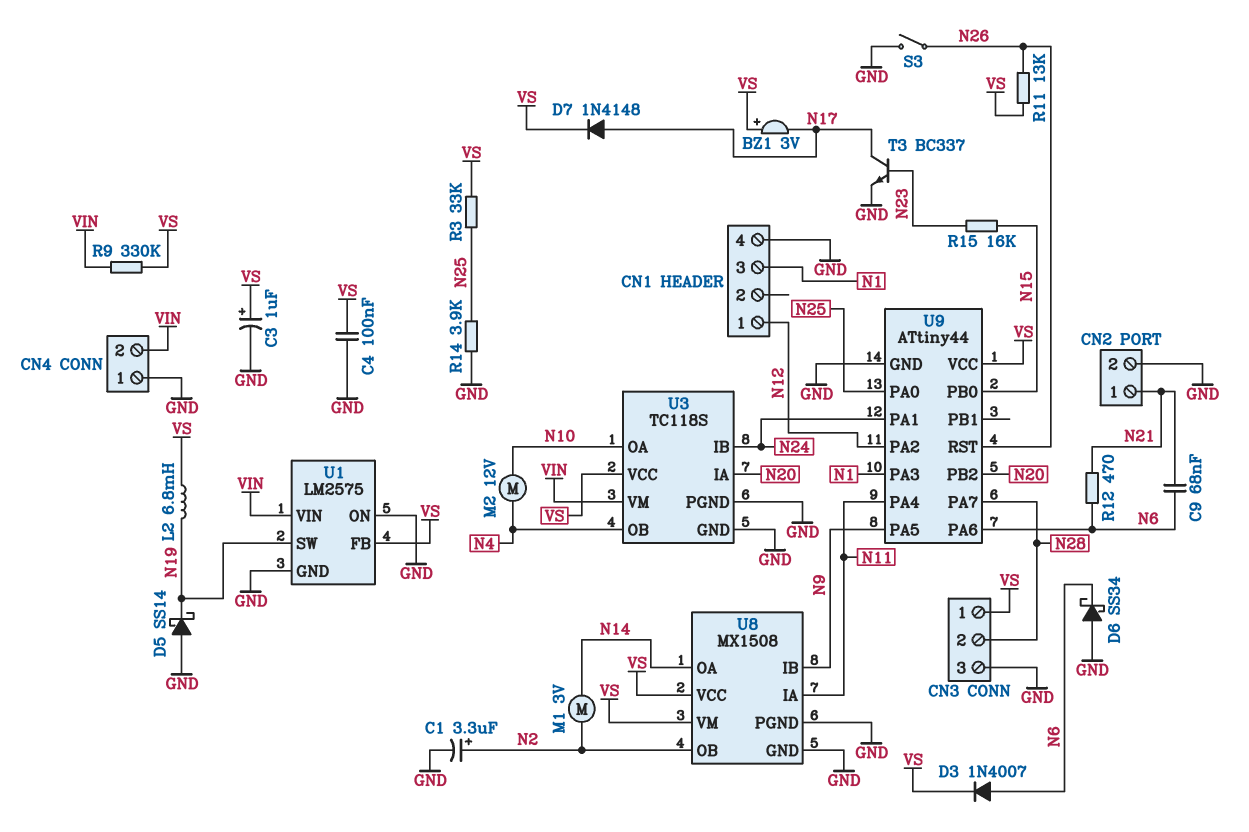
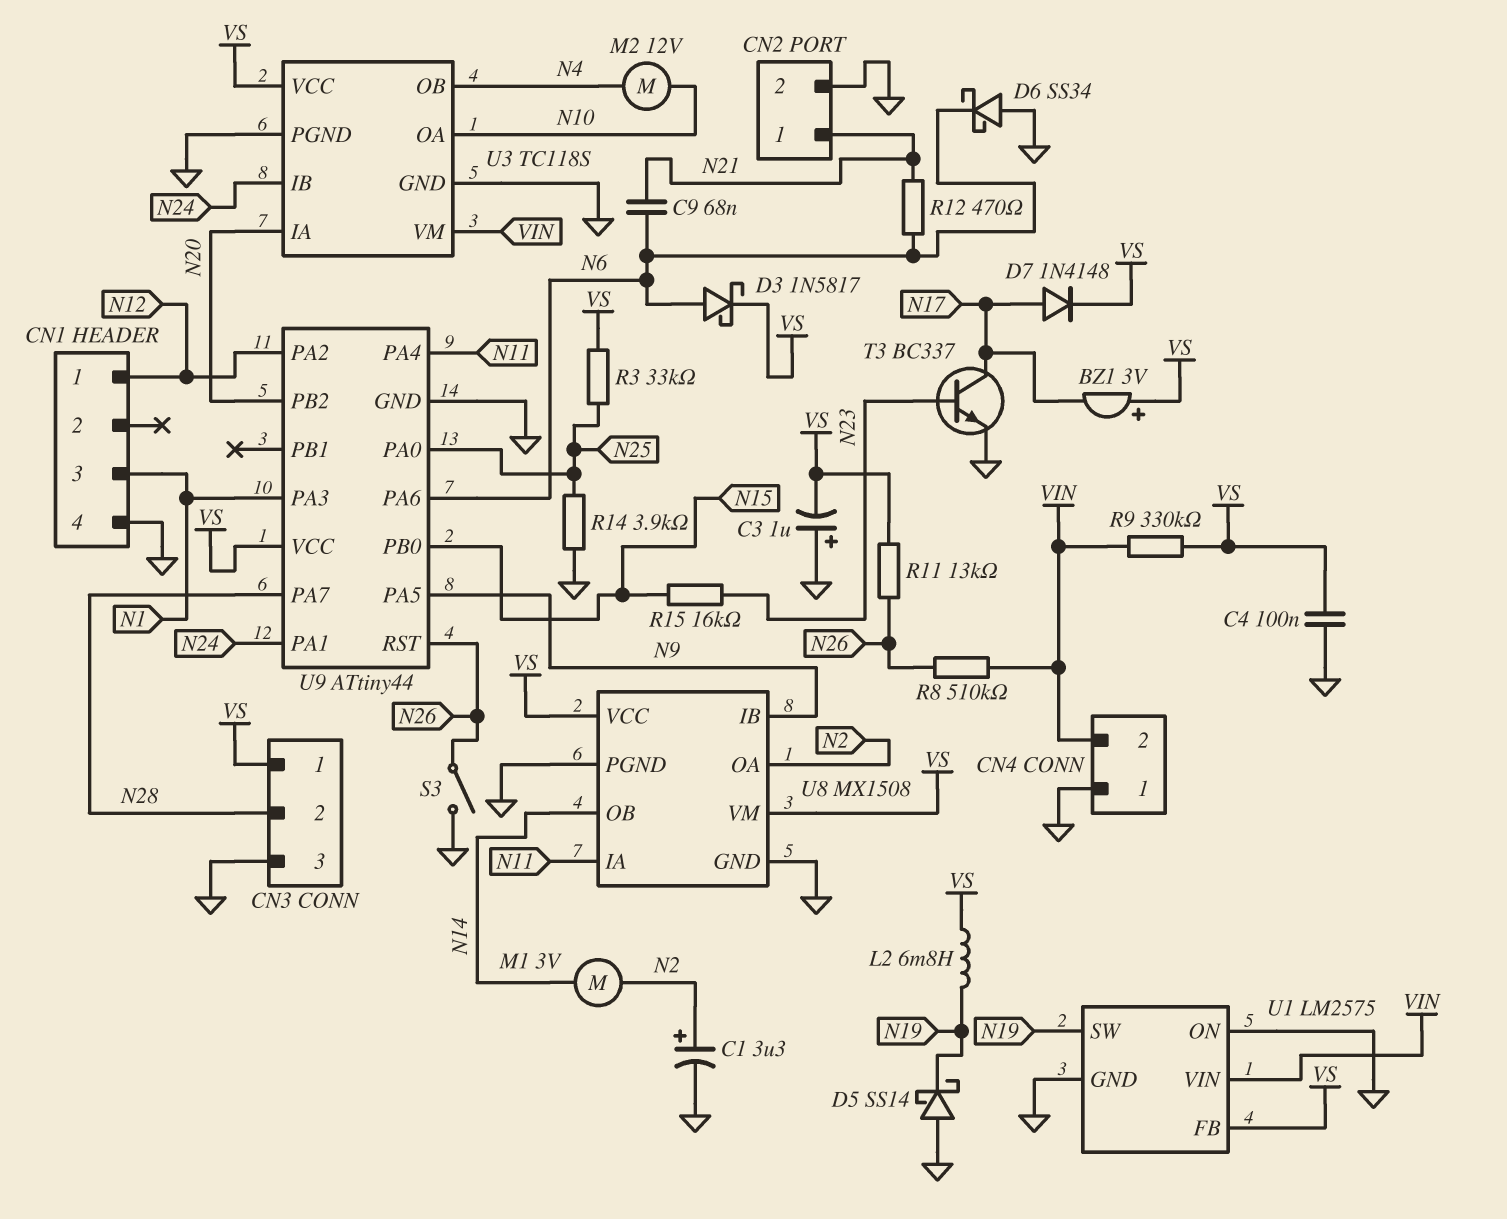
C3: 1uF (plus VS, minus GND) -> 1uF (plus GND, minus VS)
D3: diode 1N4007 (A N6, K VS) -> schottky 1N5817 (A N6, K VS)
R8: none -> 510k (N26, VIN)
U8 pin OA: N14 -> N2
U8 pin OB: N2 -> N14

